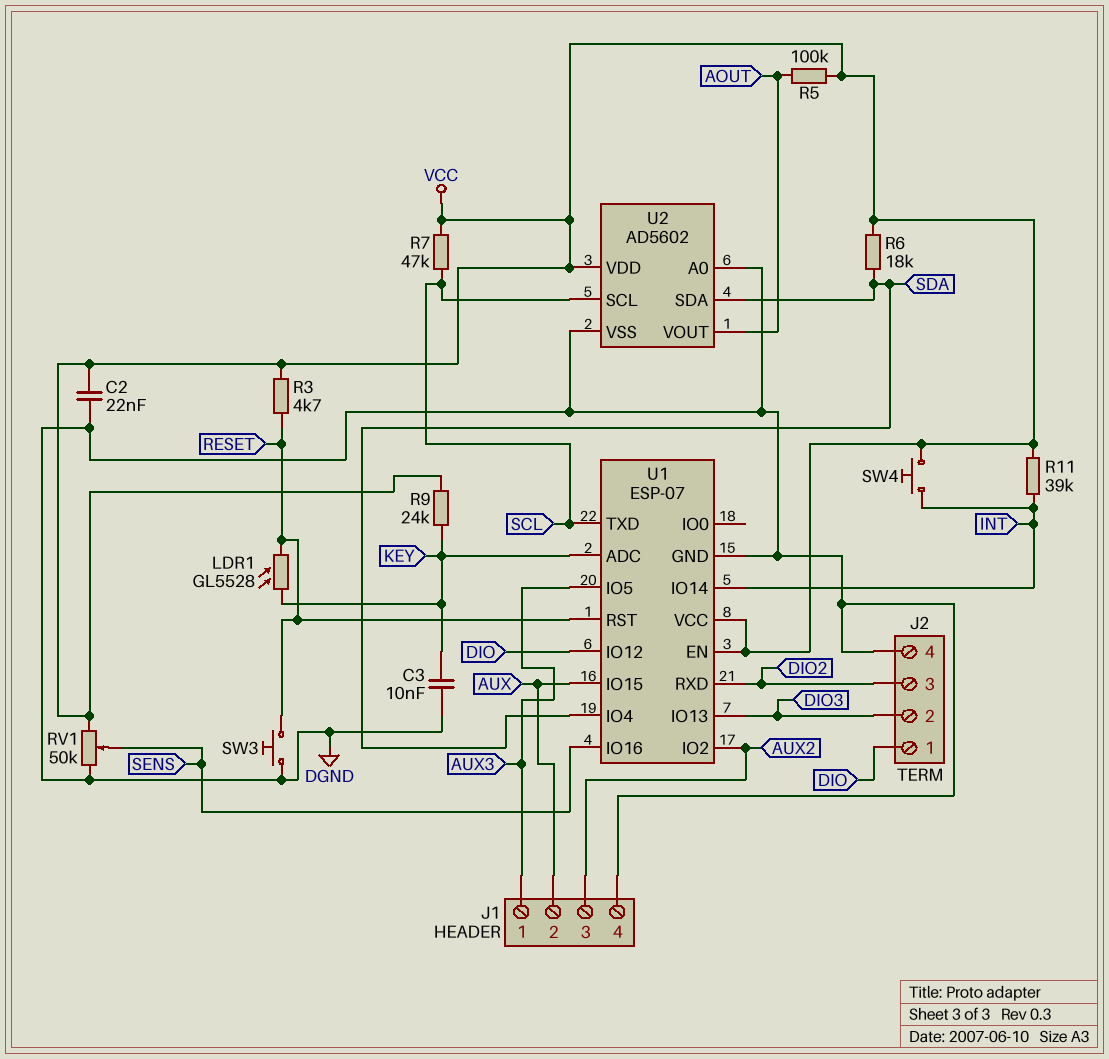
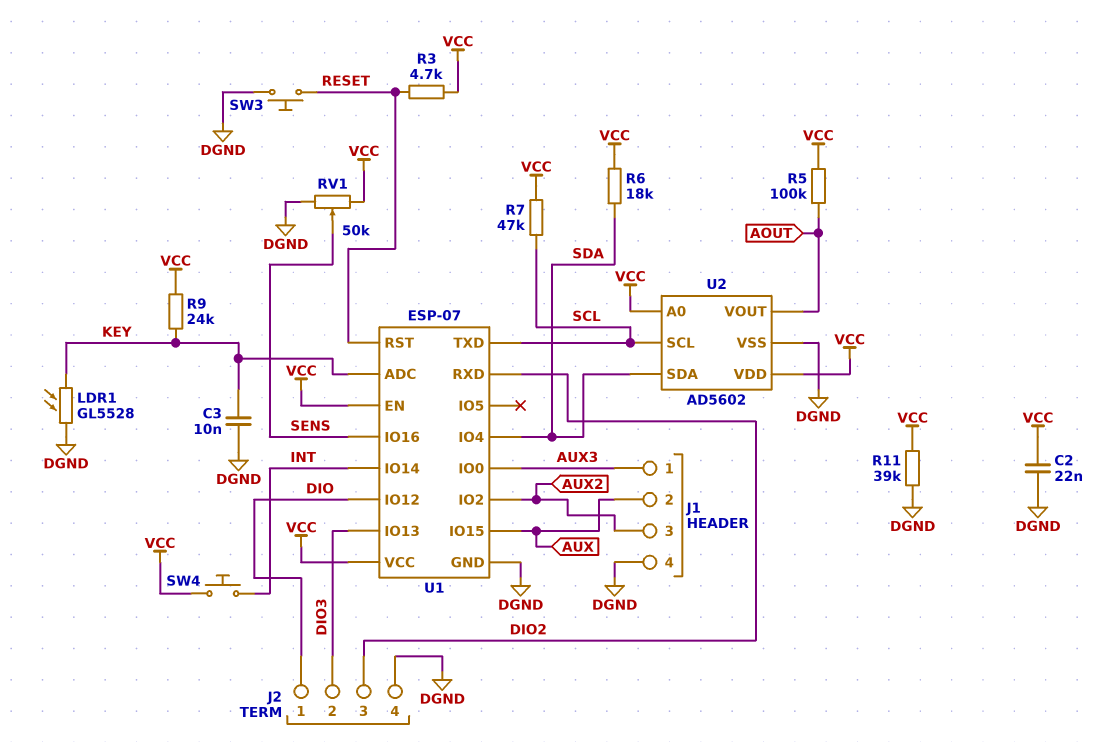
LDR1: GL5528 (KEY, RESET) -> GL5528 (DGND, KEY)
R11: 39k (INT, VCC) -> 39k (DGND, VCC)
U1 pin IO0: none -> AUX3
U1 pin IO5: AUX3 -> none
U2 pin A0: DGND -> VCC

